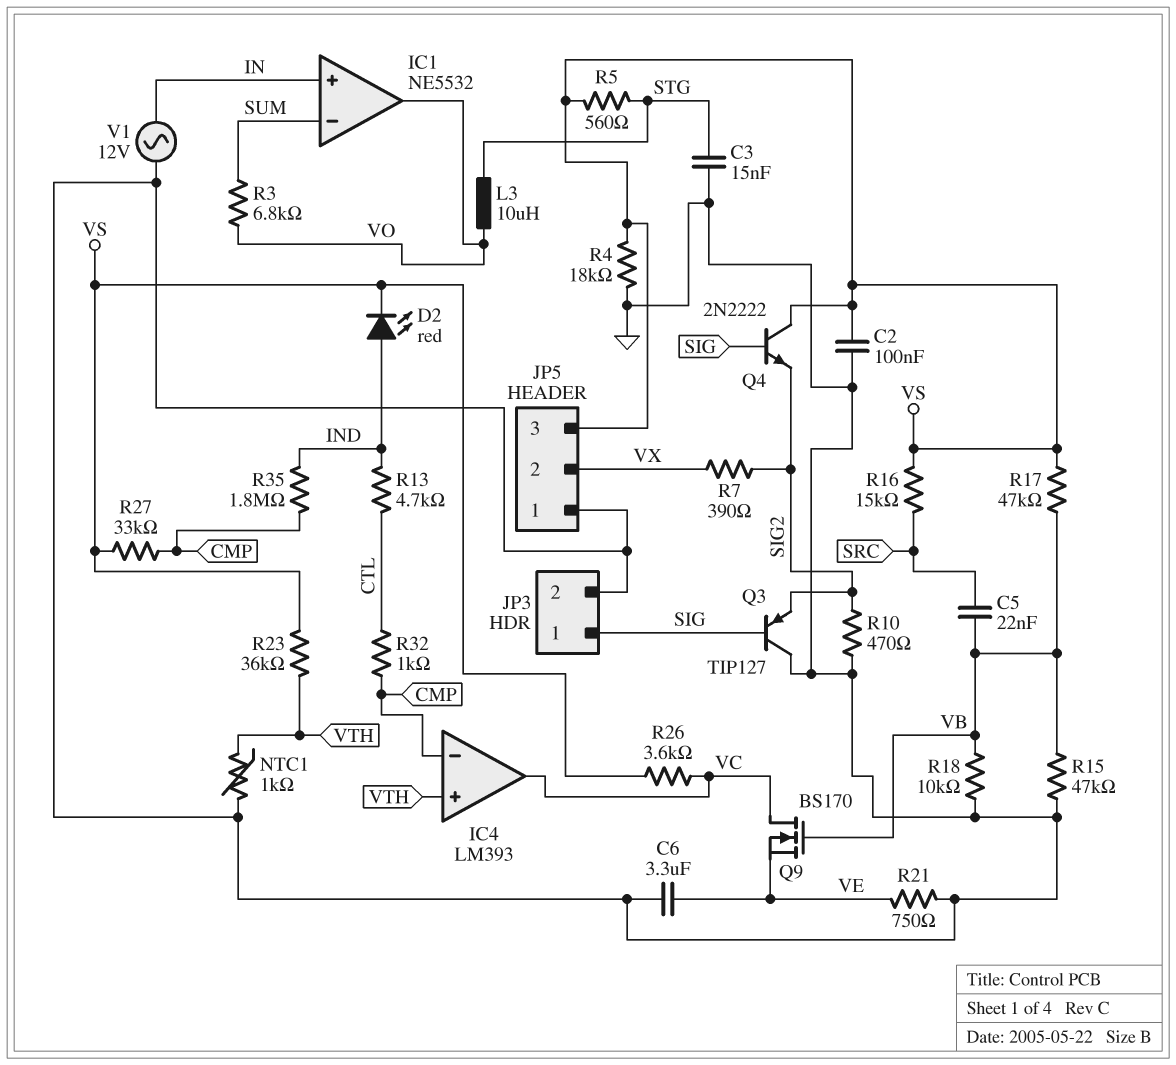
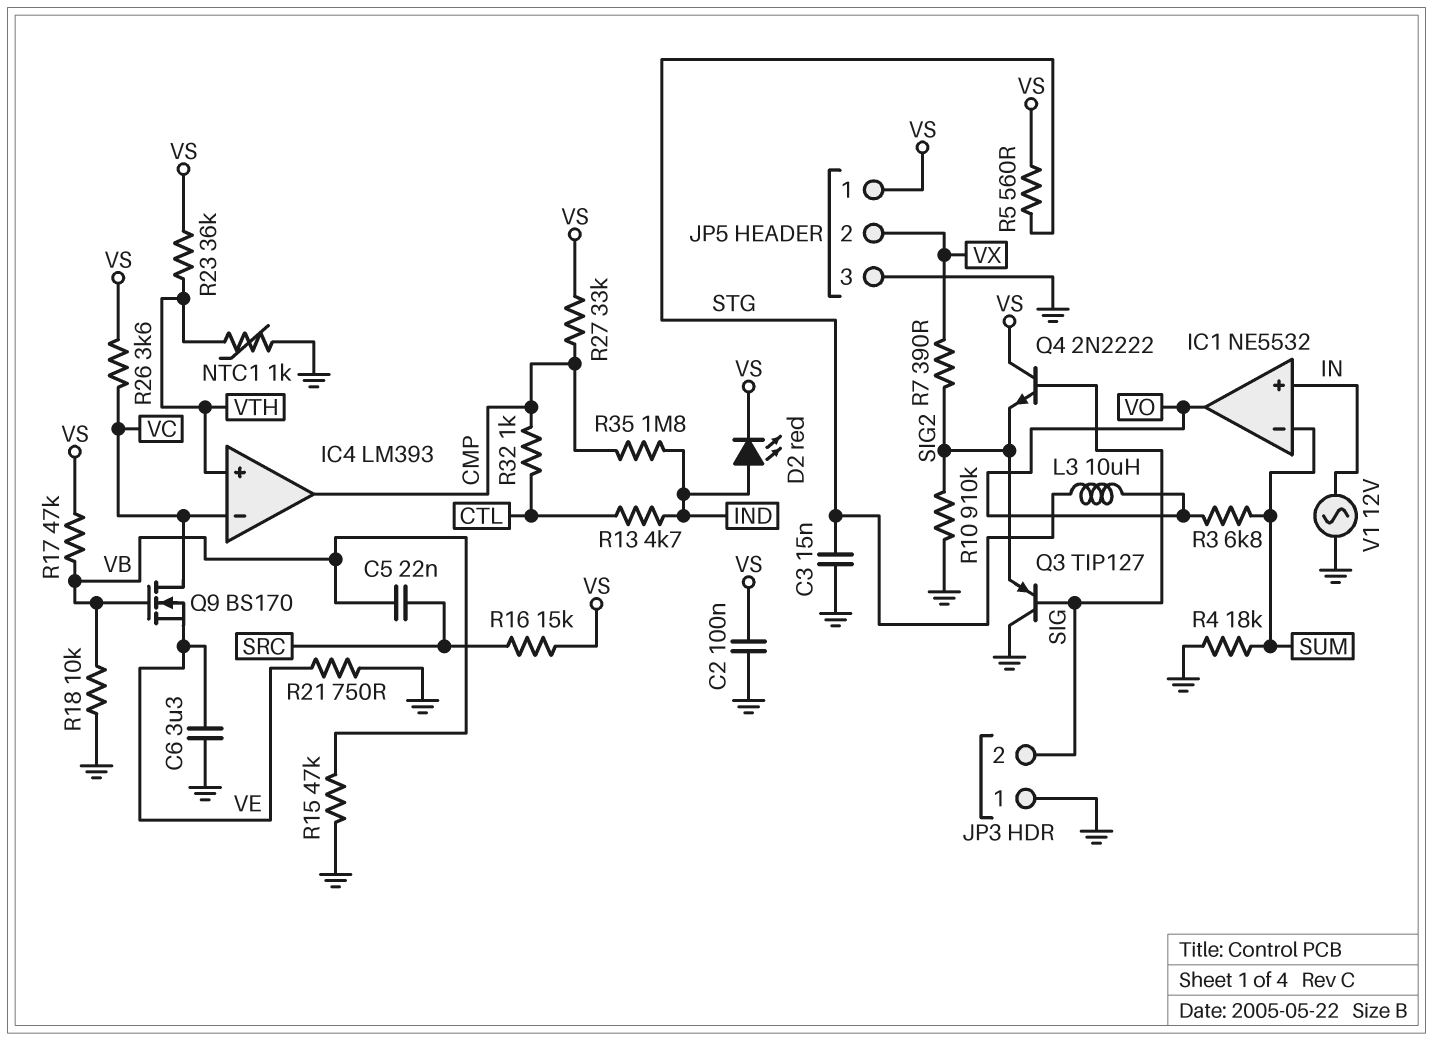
IC4 pin in-: CMP -> VC
IC4 pin out: VC -> CMP
JP3 pin 1: SIG -> GND
JP3 pin 2: GND -> SIG
JP5 pin 1: GND -> VS
JP5 pin 3: VS -> GND
R4: 18k (GND, VS) -> 18k (GND, SUM)
R10: 470 (GND, SIG2) -> 910k (GND, SIG2)

